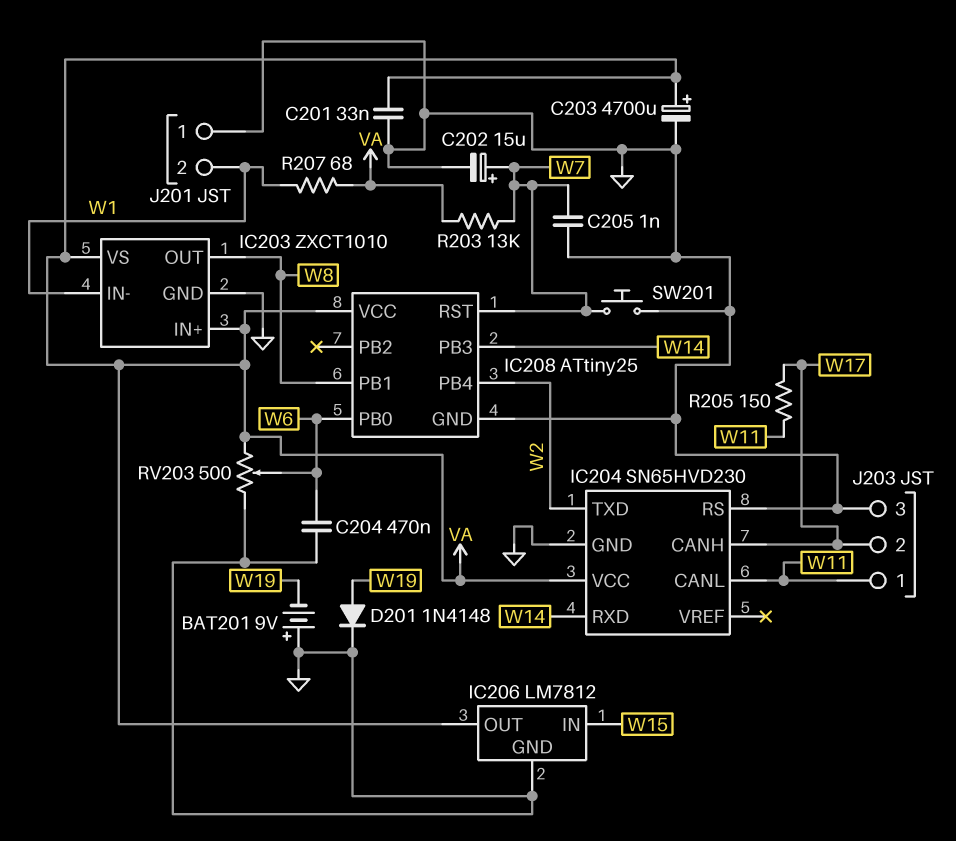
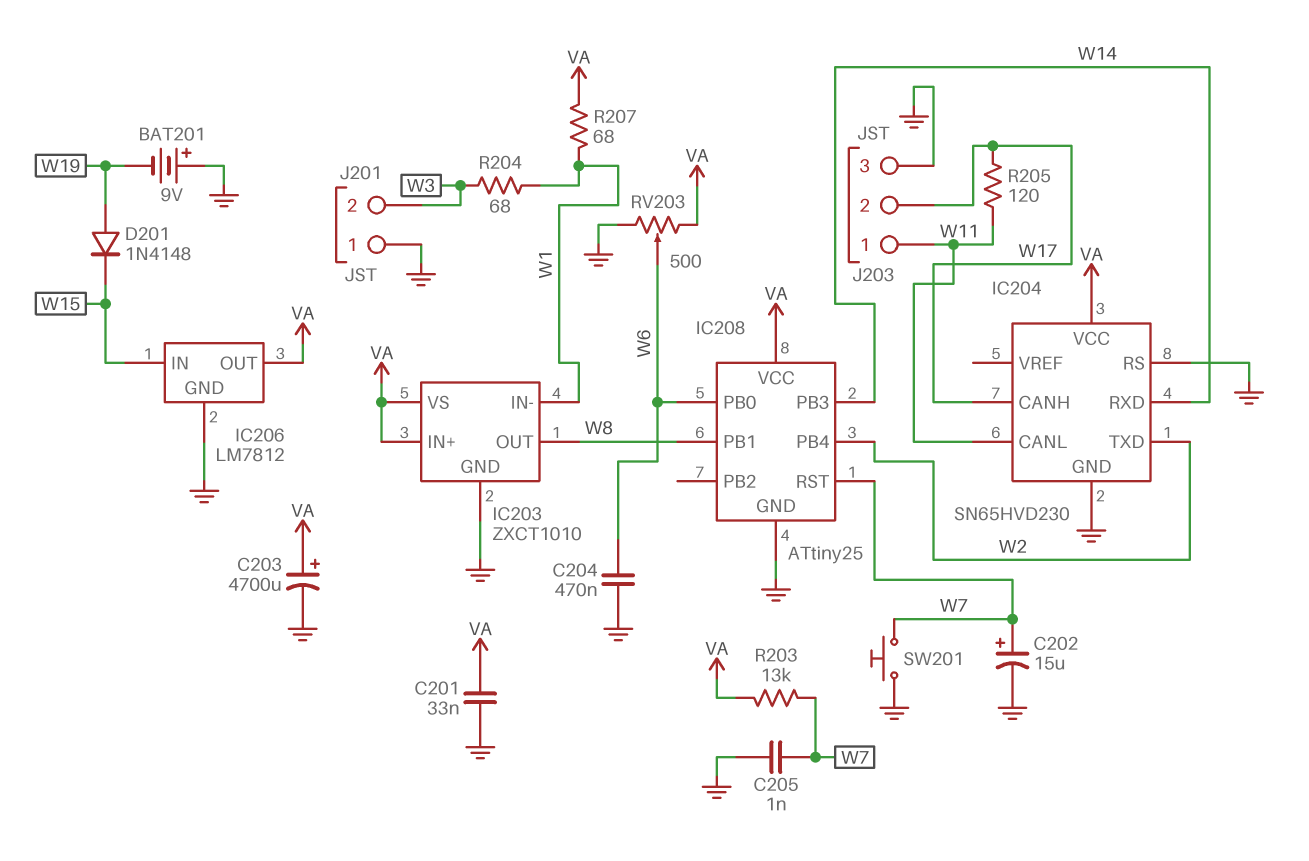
D201: diode 1N4148 (A W19, K GND) -> diode 1N4148 (A W19, K W15)
J201 pin 2: W1 -> W3
R204: none -> 68 (W1, W3)
R205: 150 (W11, W17) -> 120 (W11, W17)

